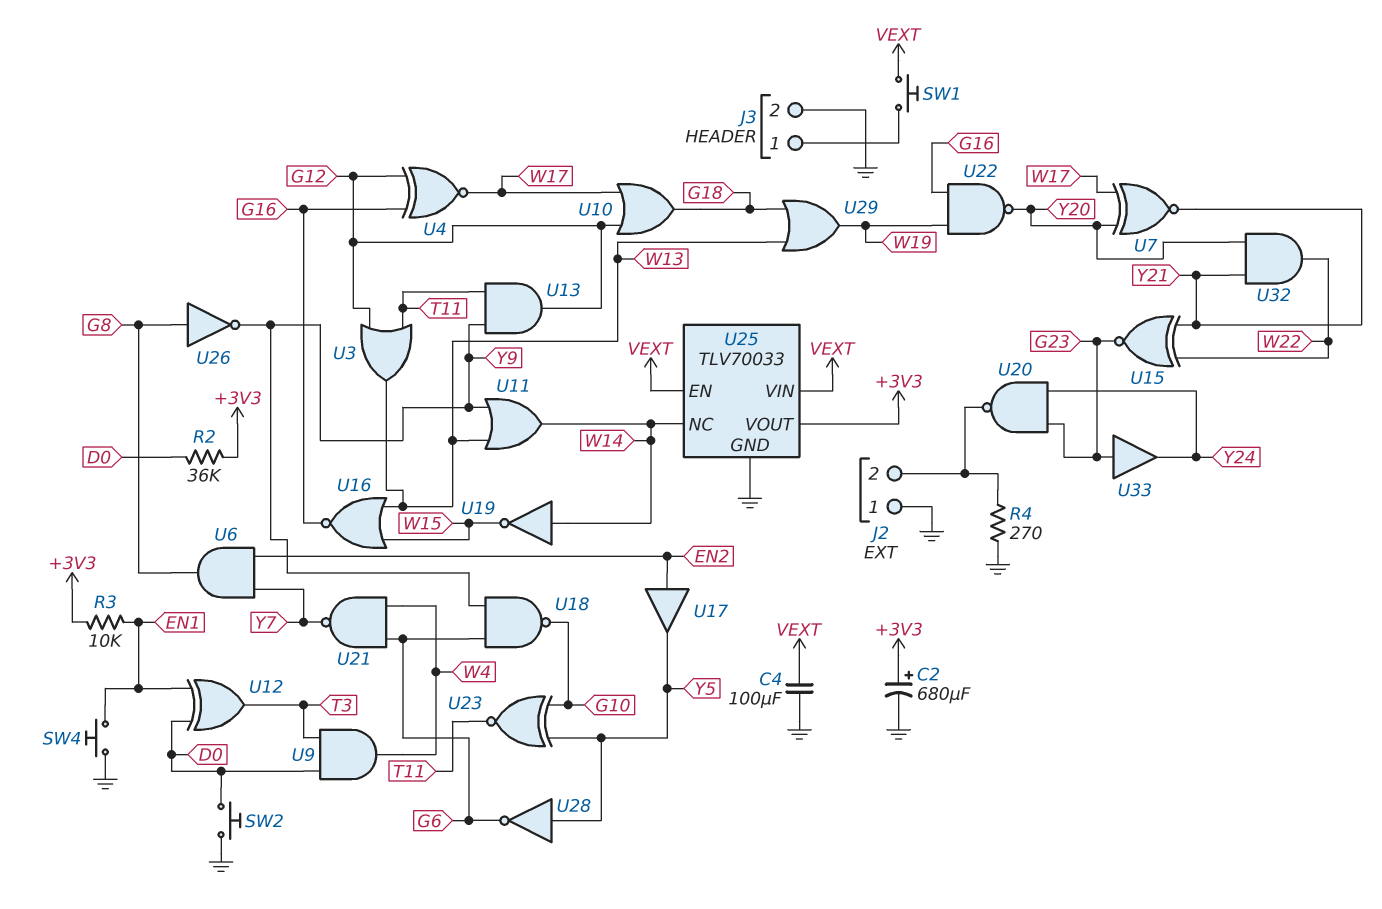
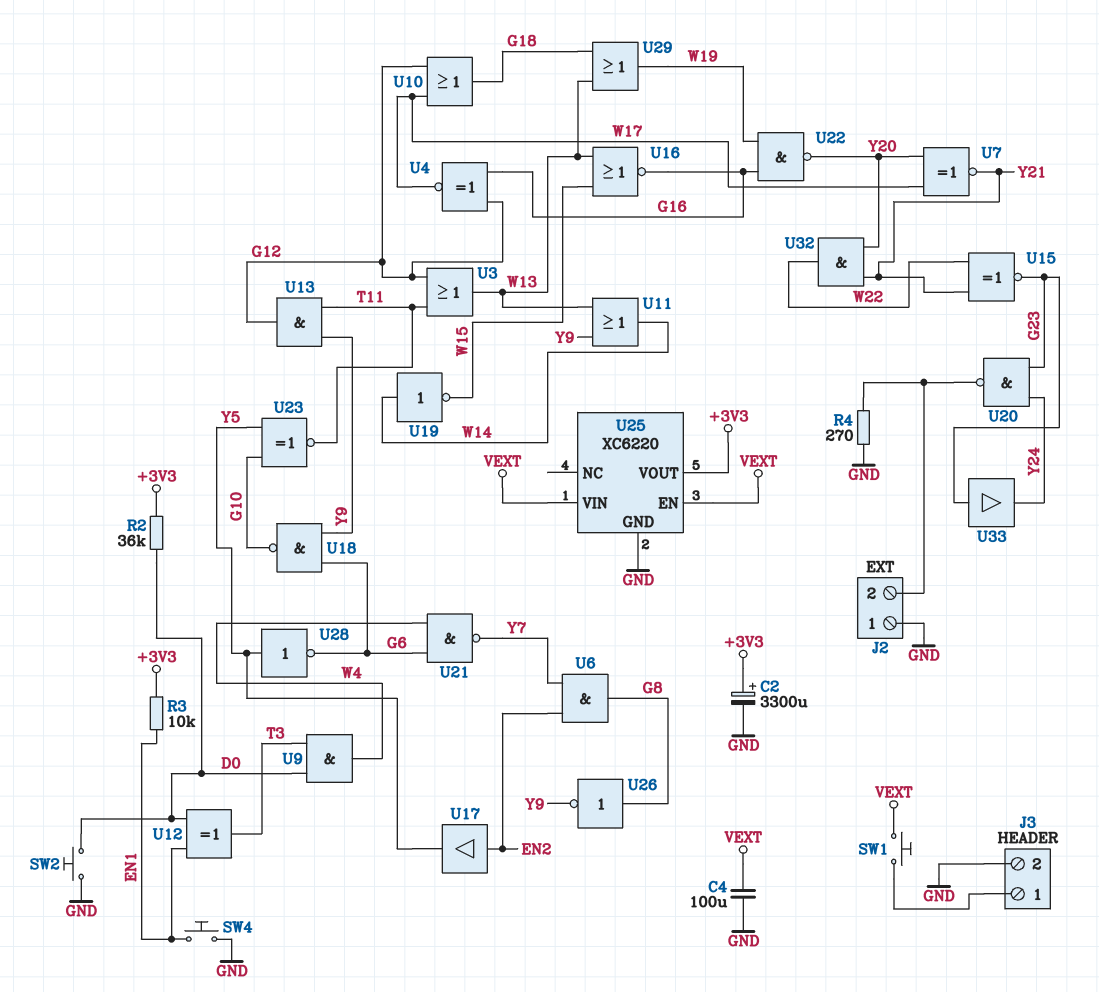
C2: 680uF (plus +3V3, minus GND) -> 3300uF (plus +3V3, minus GND)
U25: TLV70033 -> XC6220
U25 pin NC: W14 -> none

